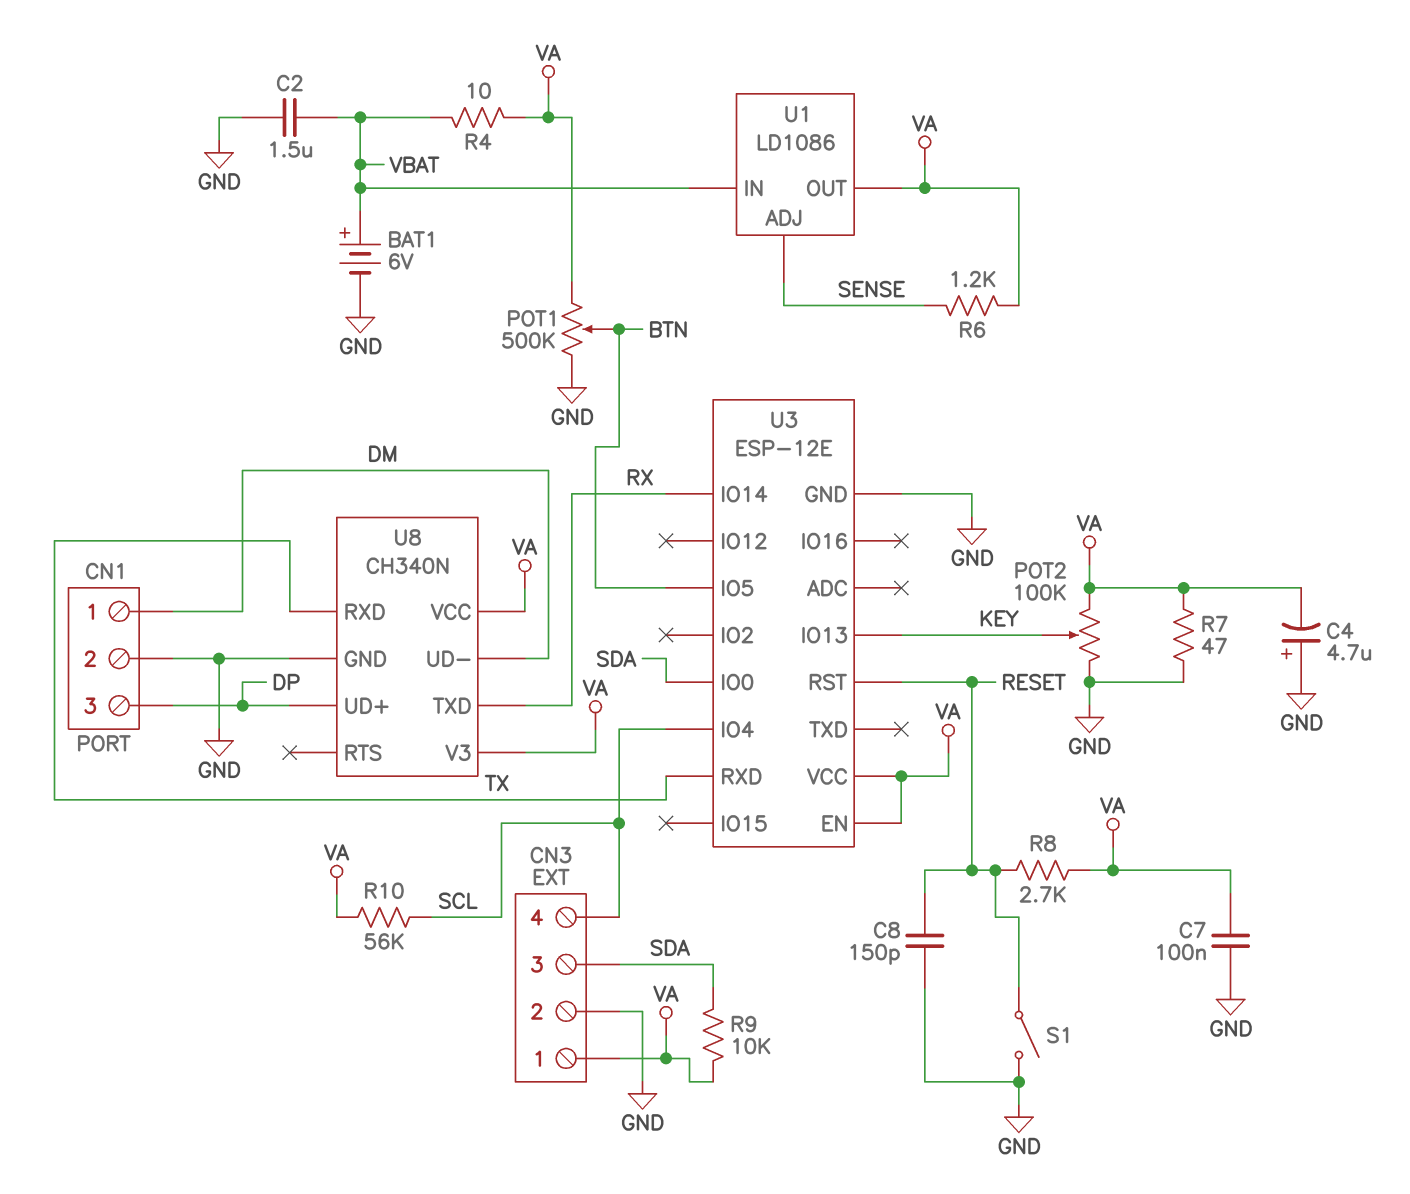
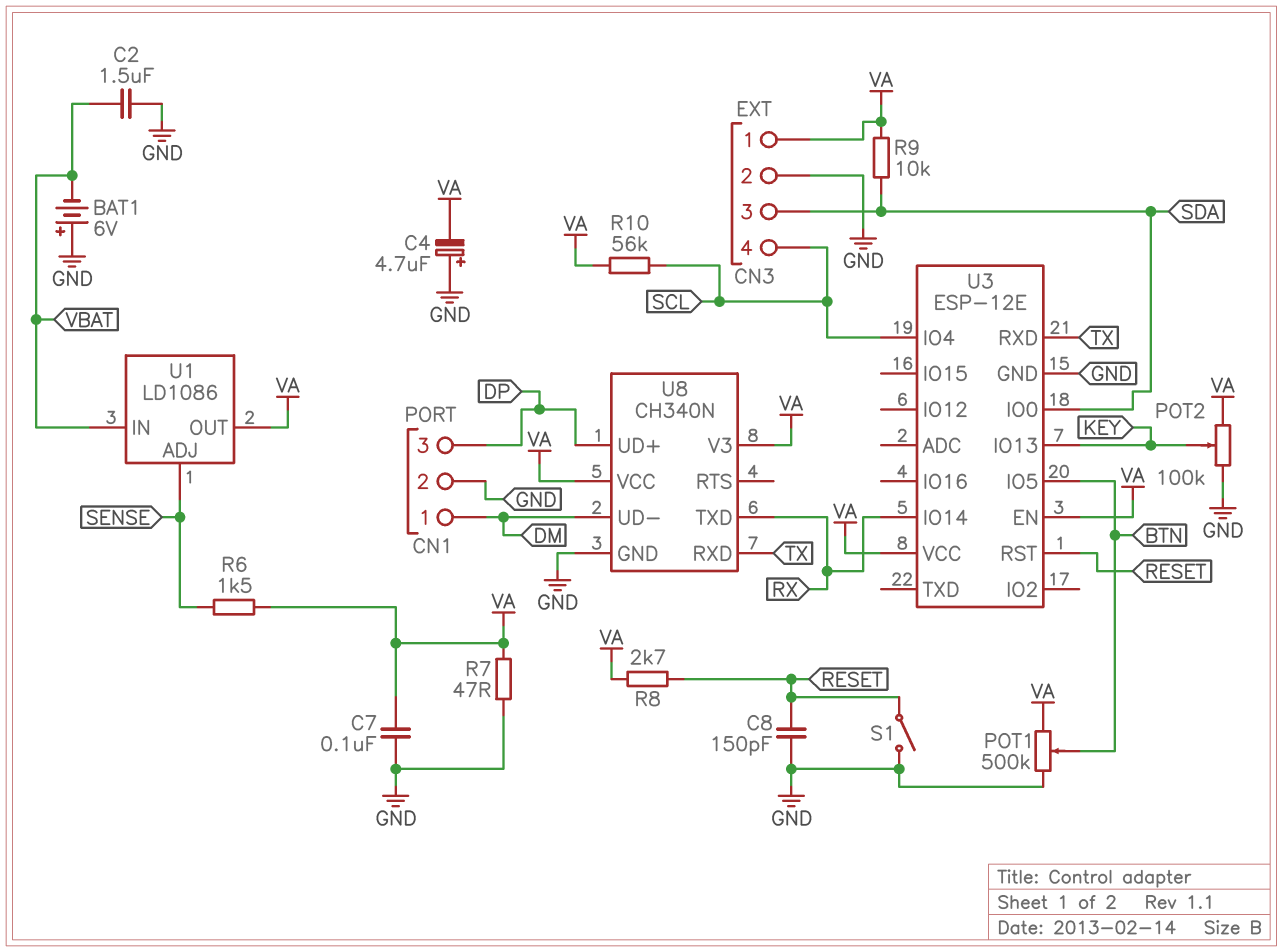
BAT1: 6V (plus VBAT, minus GND) -> 6V (plus GND, minus VBAT)
R4: 10 (VA, VBAT) -> none
R6: 1.2k (SENSE, VA) -> 1.5k (SENSE, VA)

